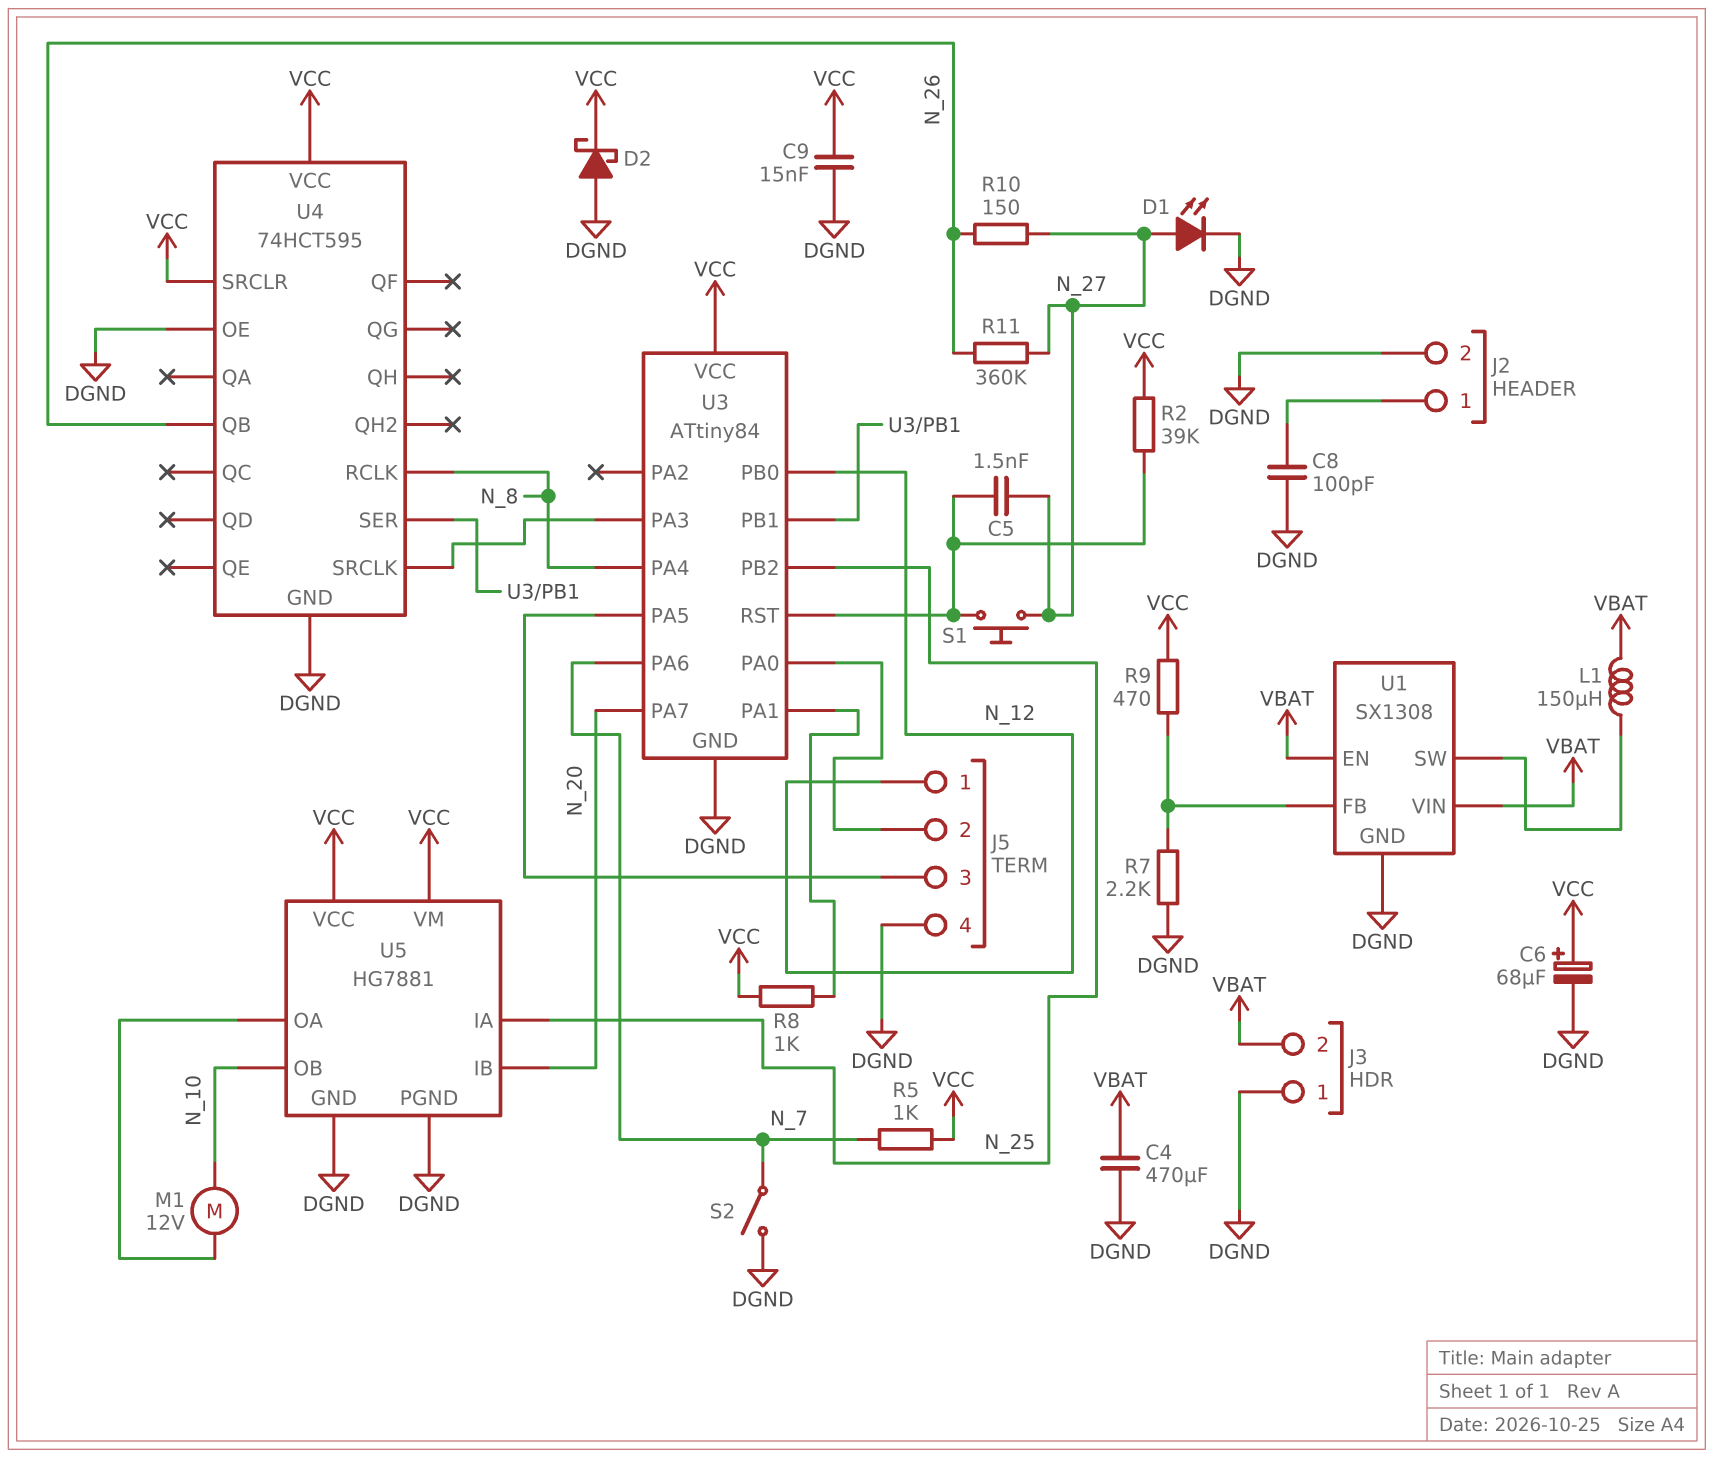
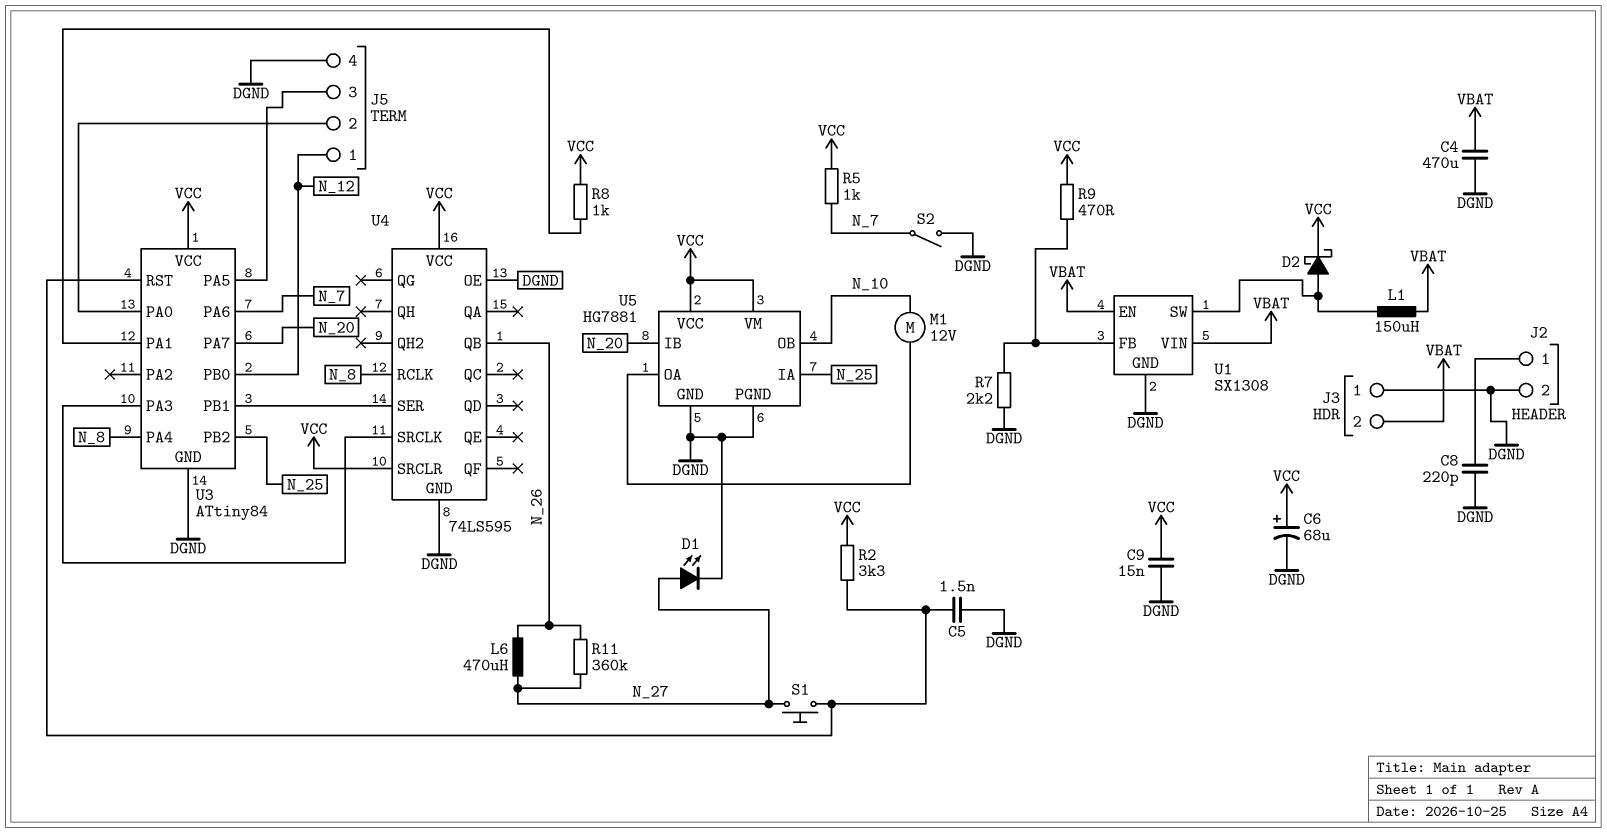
C5: 1.5nF (N_27, U3/RST) -> 1.5nF (DGND, U3/RST)
C8: 100pF (DGND, J2/1) -> 220pF (DGND, J2/1)
D2: schottky (A DGND, K VCC) -> schottky (A U1/SW, K VCC)
L6: none -> 470uH (N_26, N_27)
R2: 39k (U3/RST, VCC) -> 3.3k (U3/RST, VCC)
R10: 150 (N_26, N_27) -> none
U4: 74HCT595 -> 74LS595

